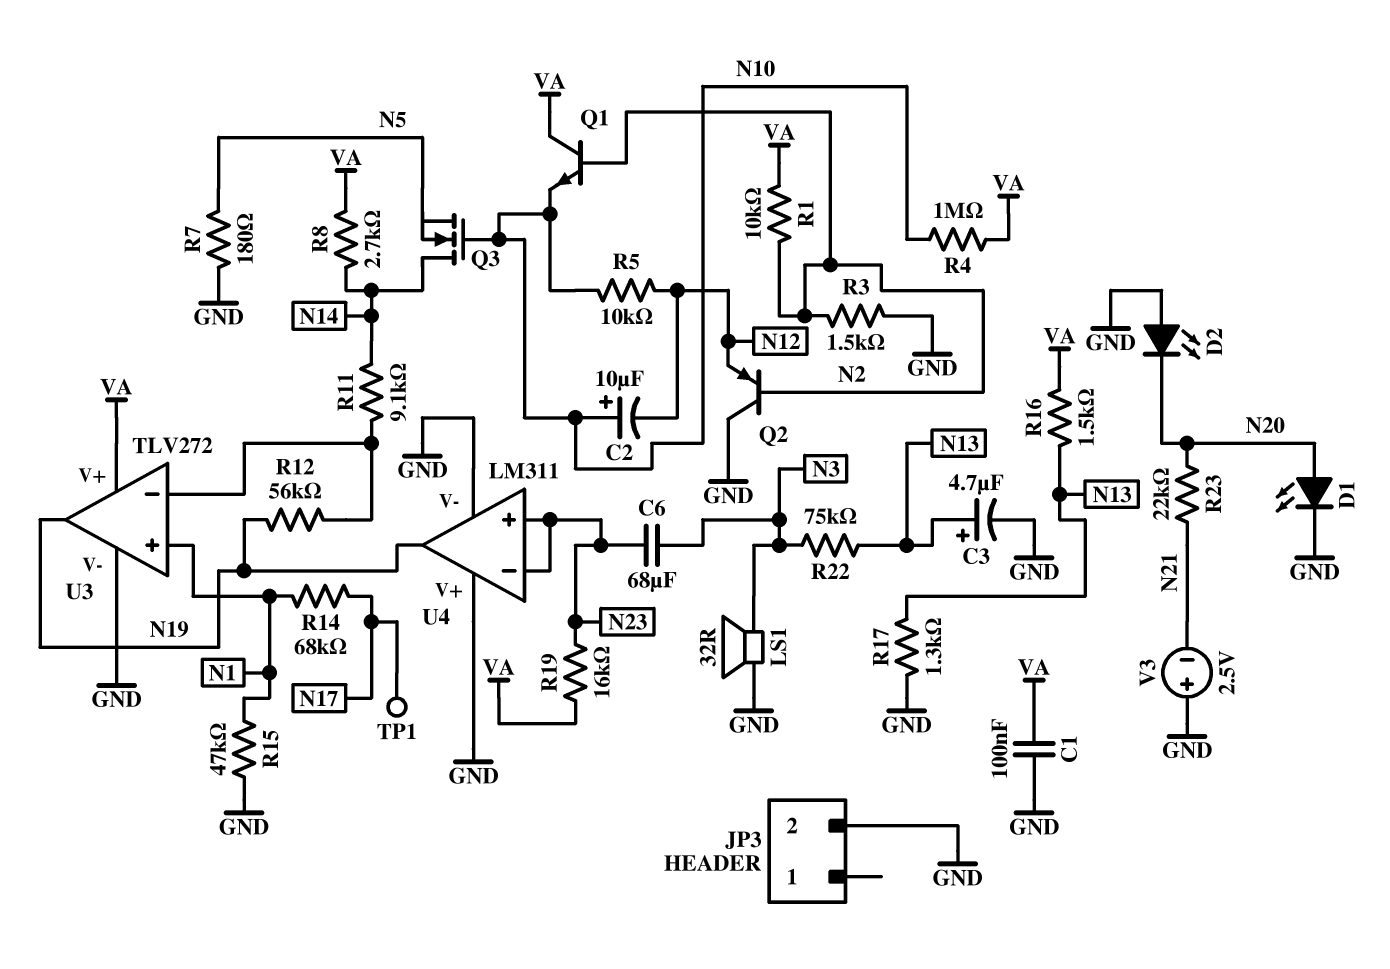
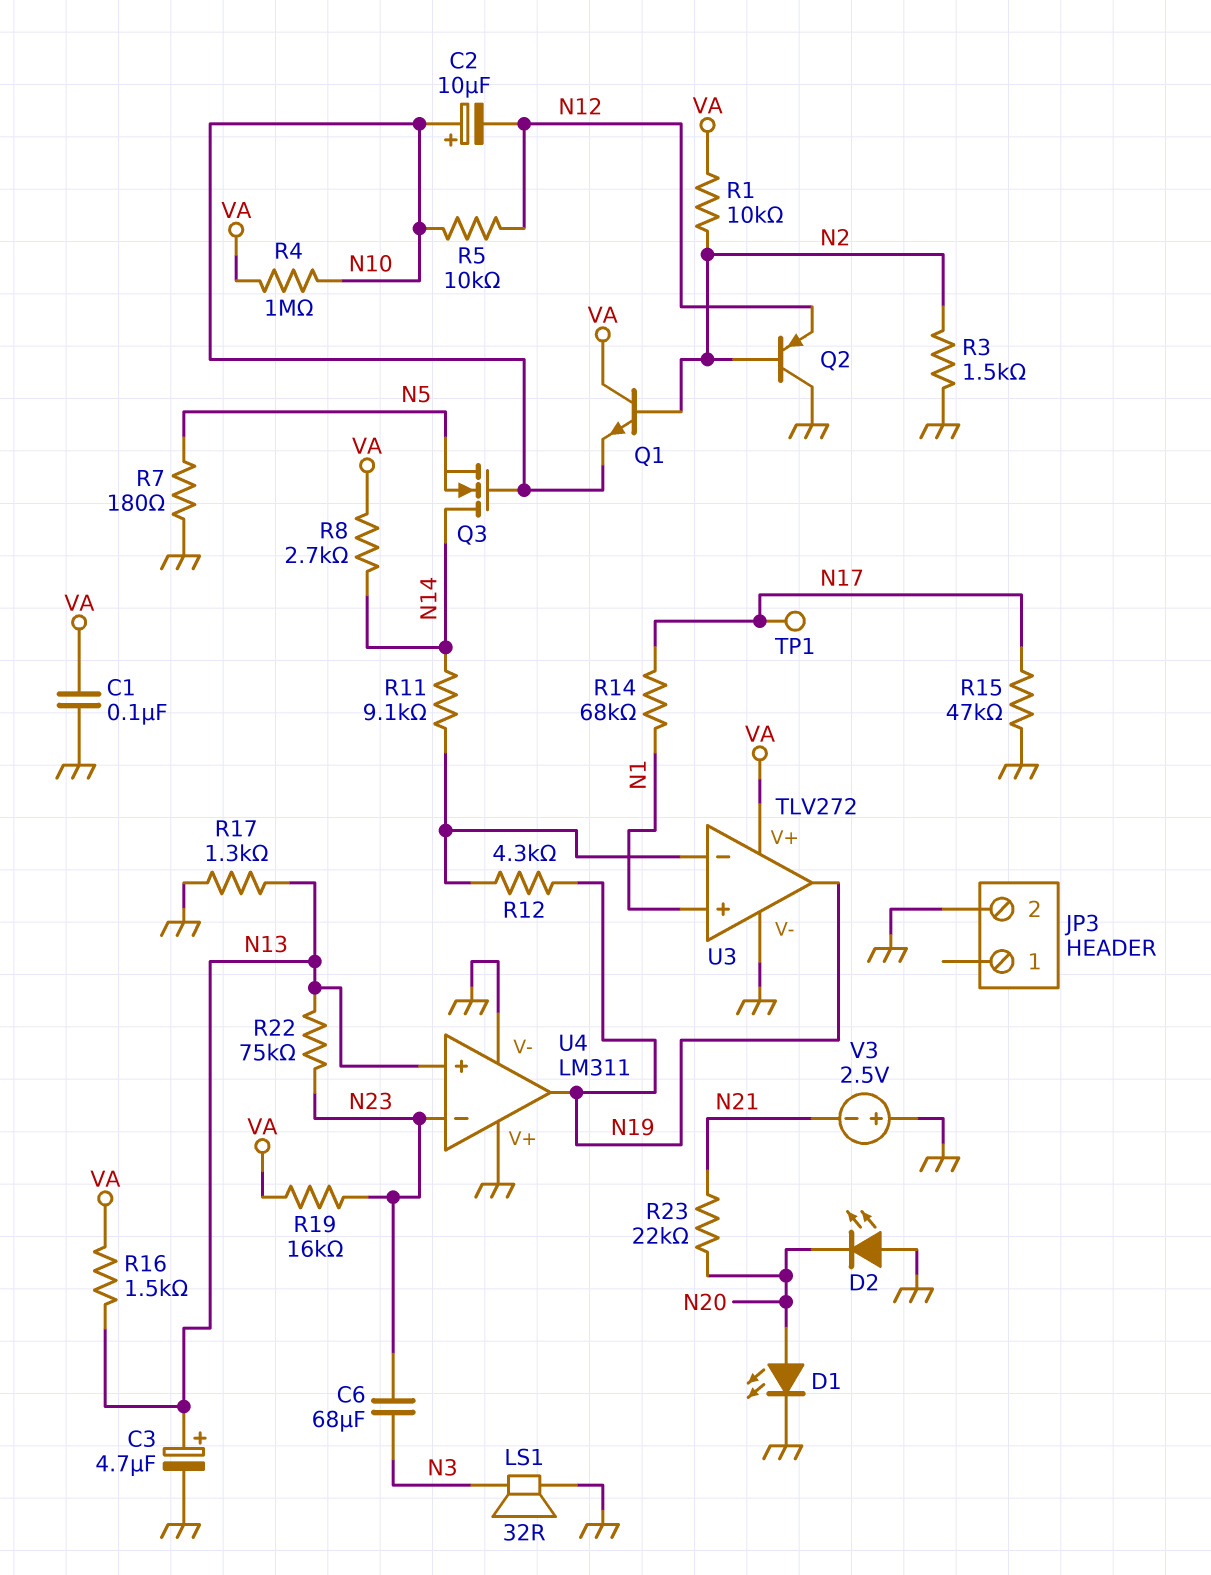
R12: 56k (N19, U3/in-) -> 4.3k (N19, U3/in-)
R15: 47k (GND, N1) -> 47k (GND, N17)
R22: 75k (N3, N13) -> 75k (N13, N23)
U4 pin in+: N23 -> N13

